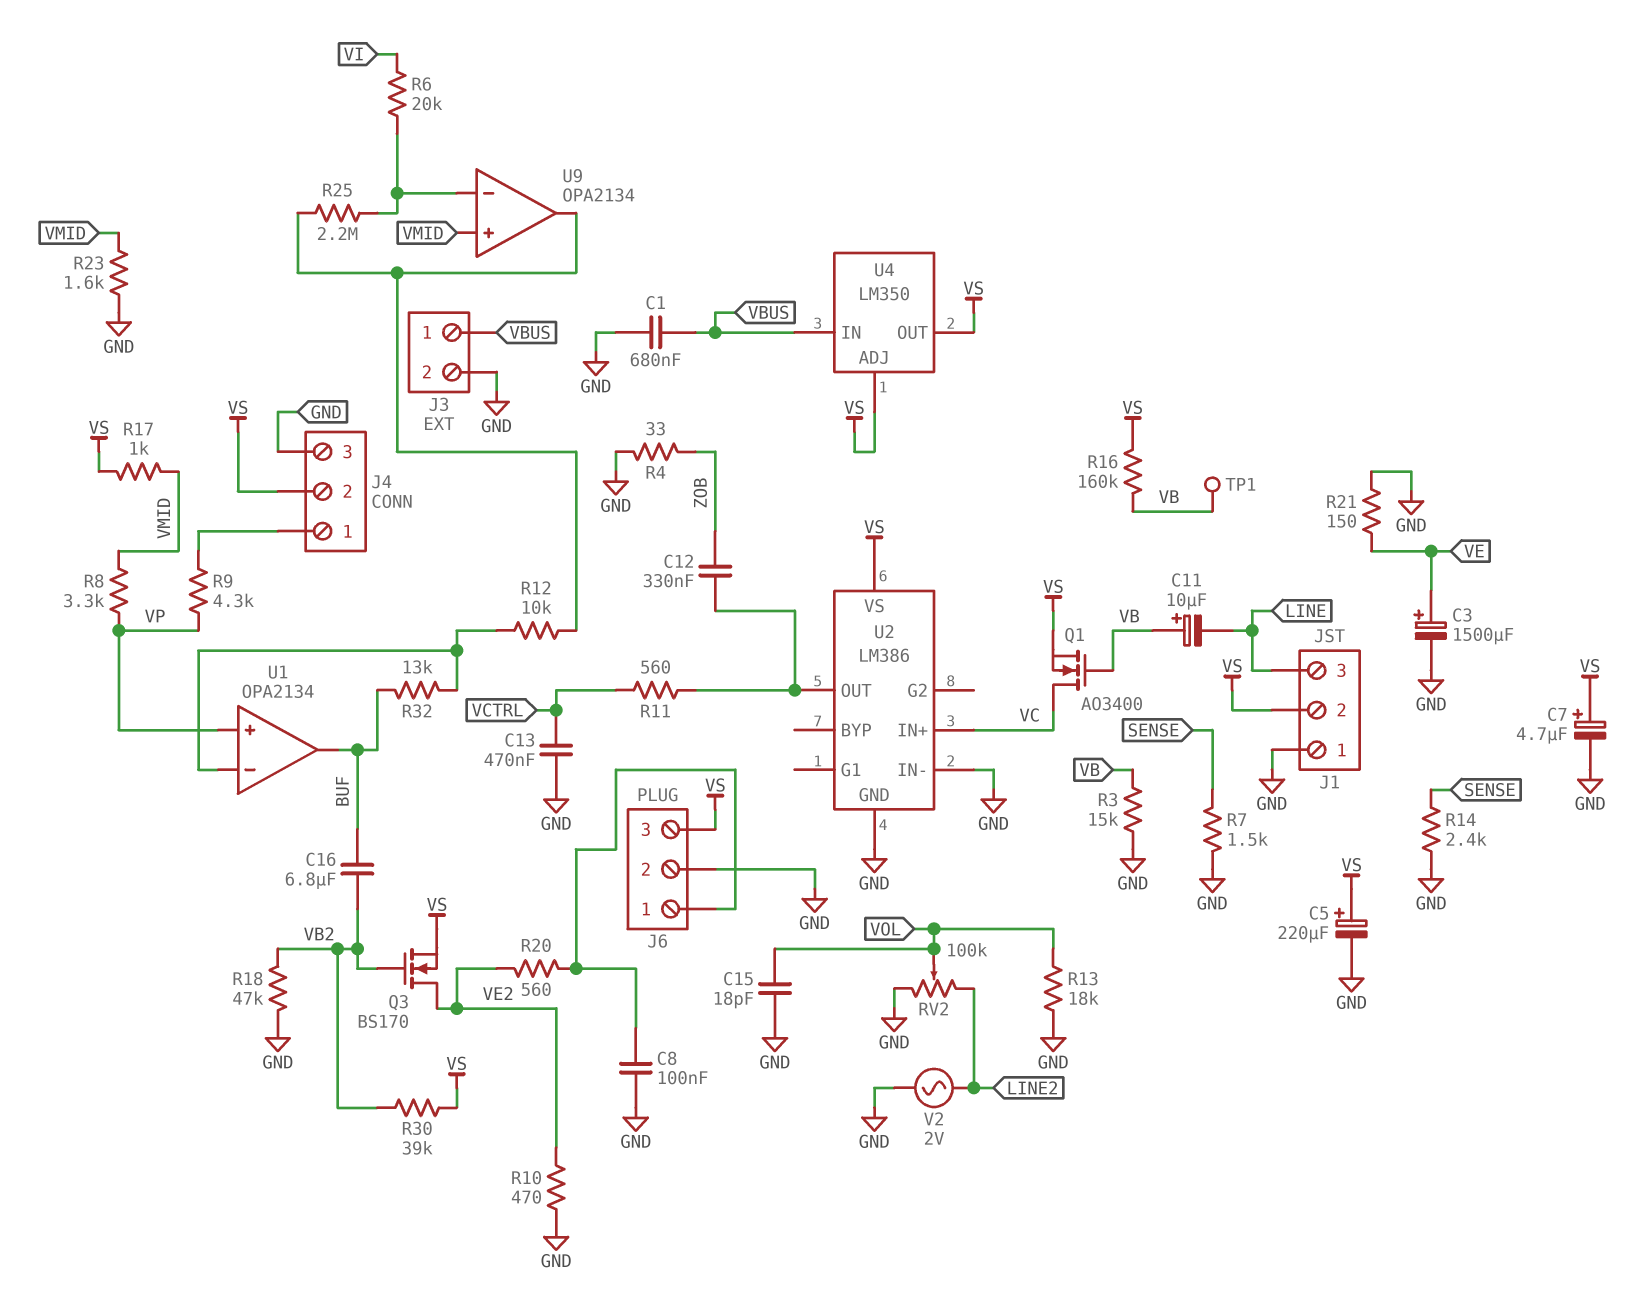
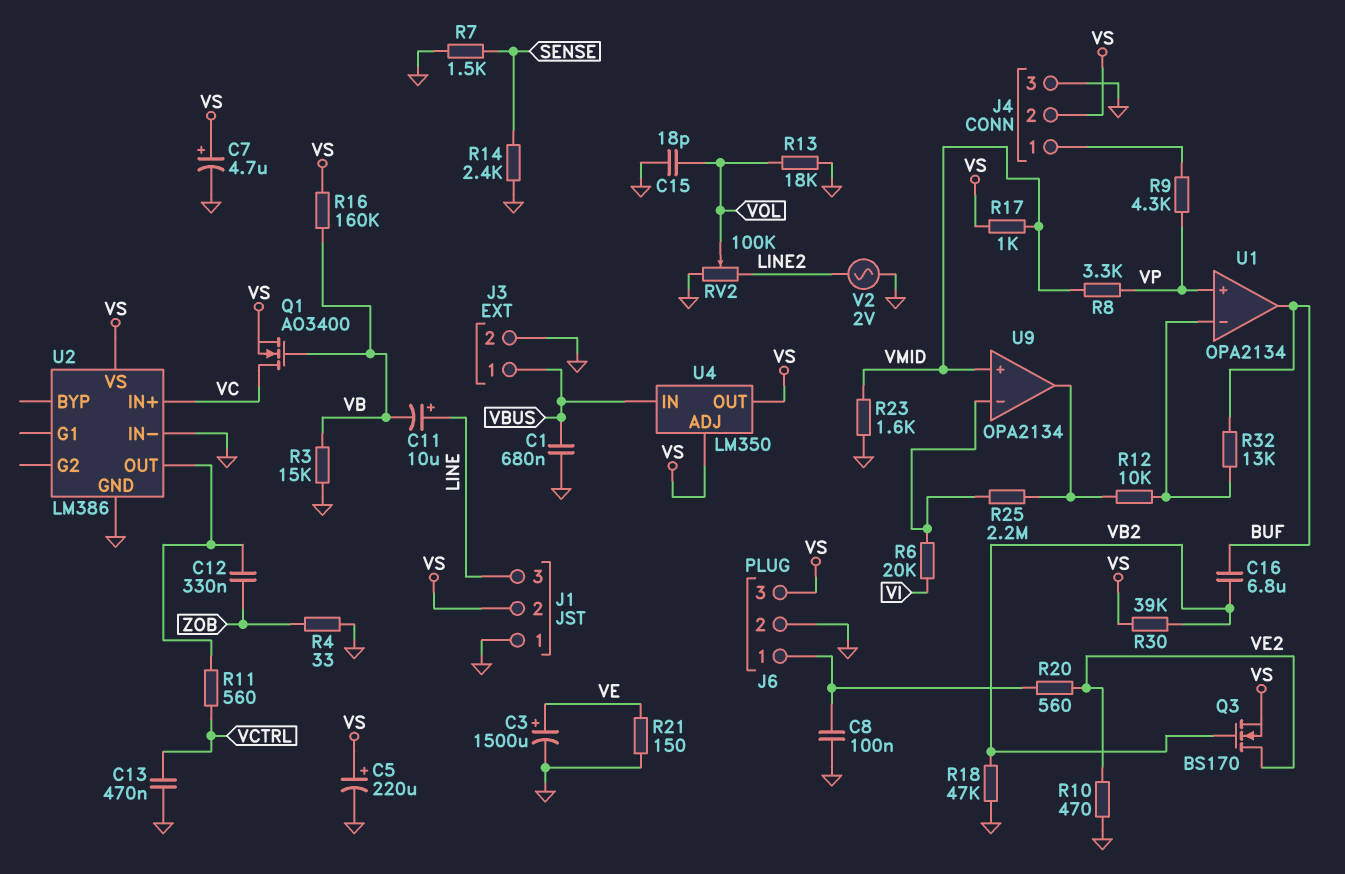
C11: 10uF (plus VB, minus LINE) -> 10uF (plus LINE, minus VB)
TP1: test point (VB) -> none

